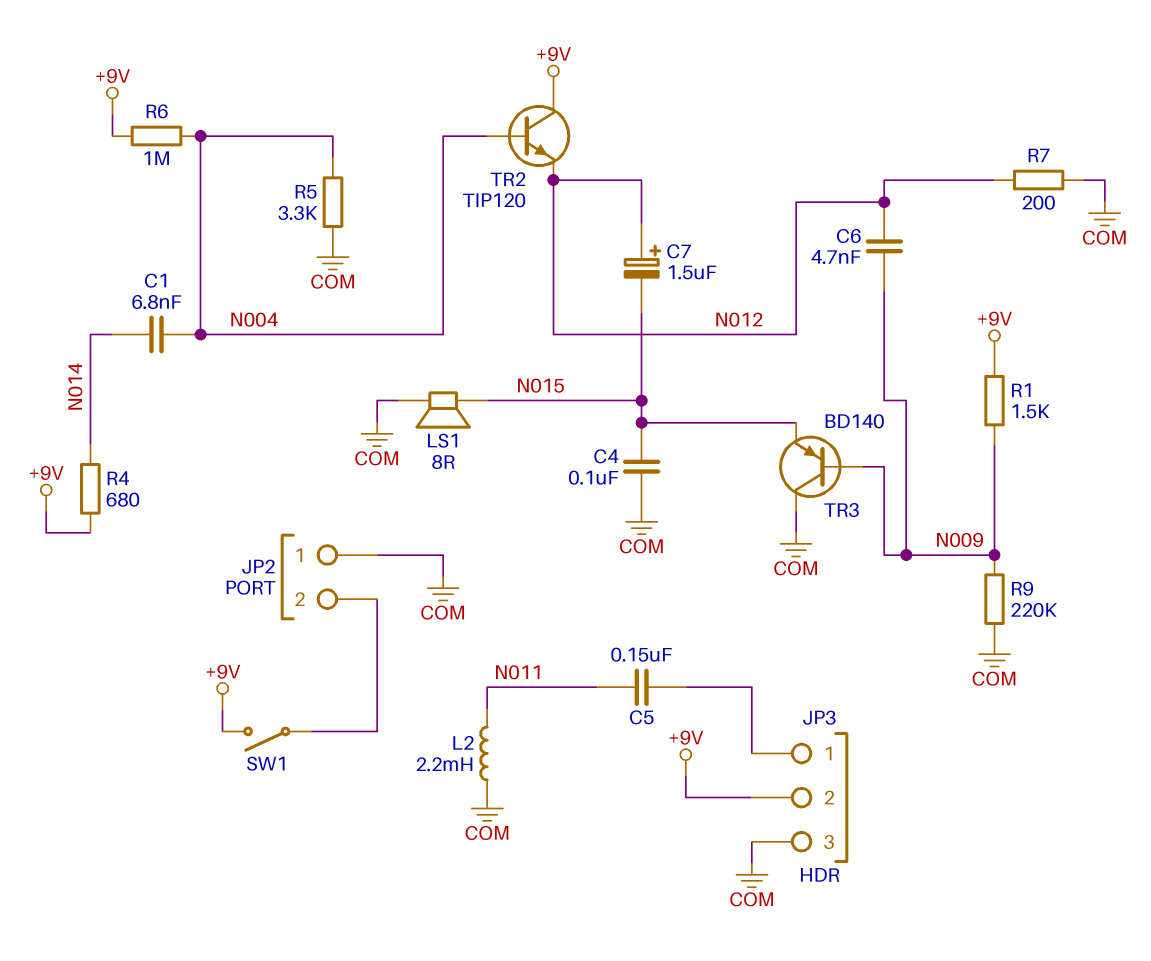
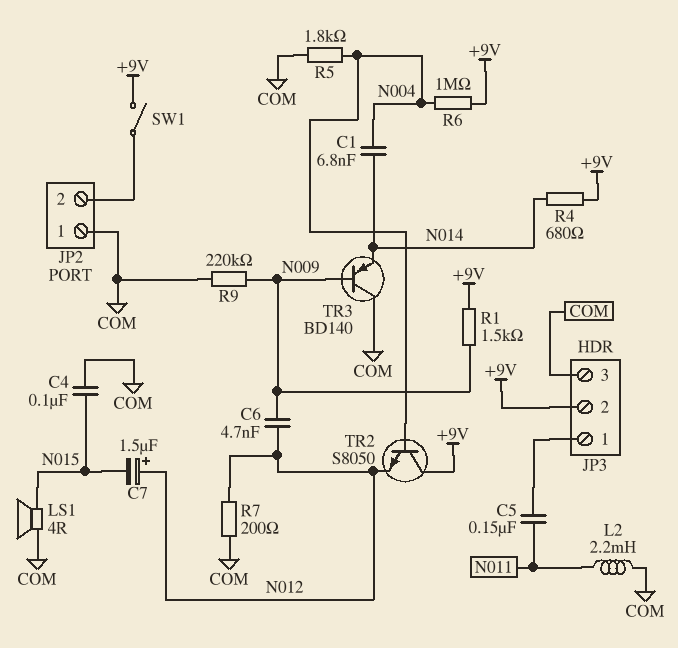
LS1: speaker 8R (COM, N015) -> speaker 4R (COM, N015)
R5: 3.3k (COM, N004) -> 1.8k (COM, N004)
TR2: NPN TIP120 (B N004, C +9V, E N012) -> NPN S8050 (B N004, C +9V, E N012)
TR3: PNP BD140 (B N009, C COM, E N015) -> PNP BD140 (B N009, C COM, E N014)

